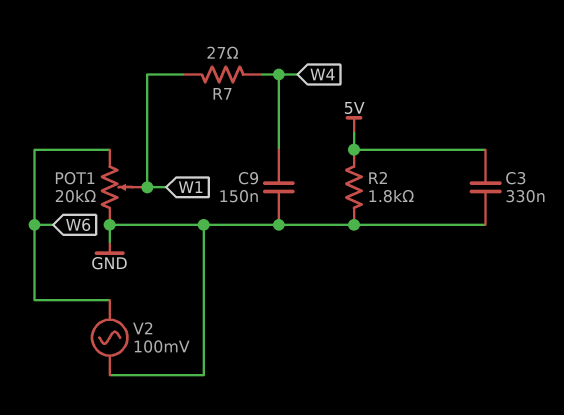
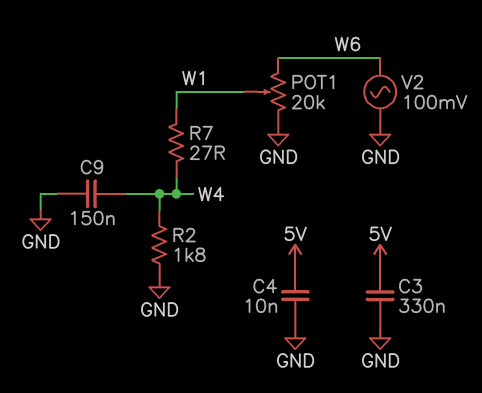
C4: none -> 10nF (5V, GND)
R2: 1.8k (5V, GND) -> 1.8k (GND, W4)

